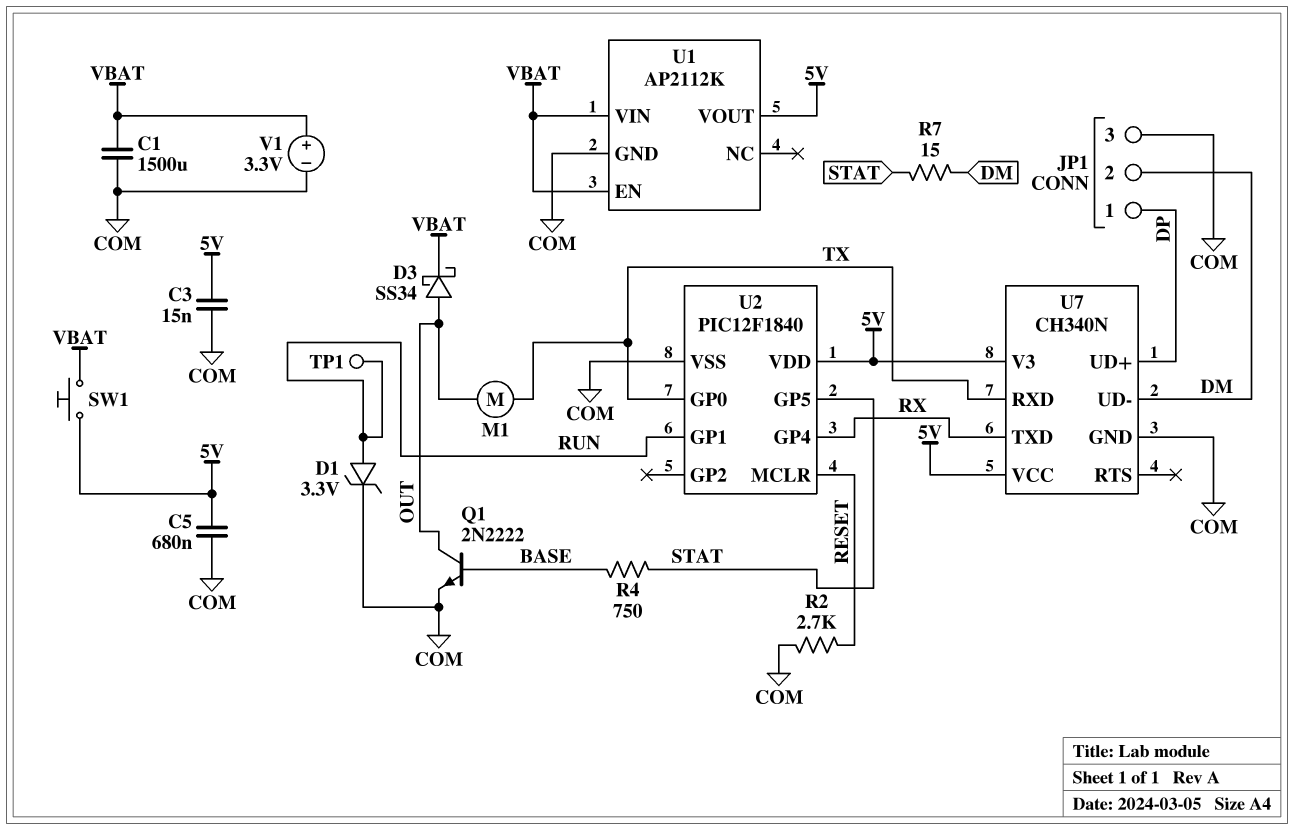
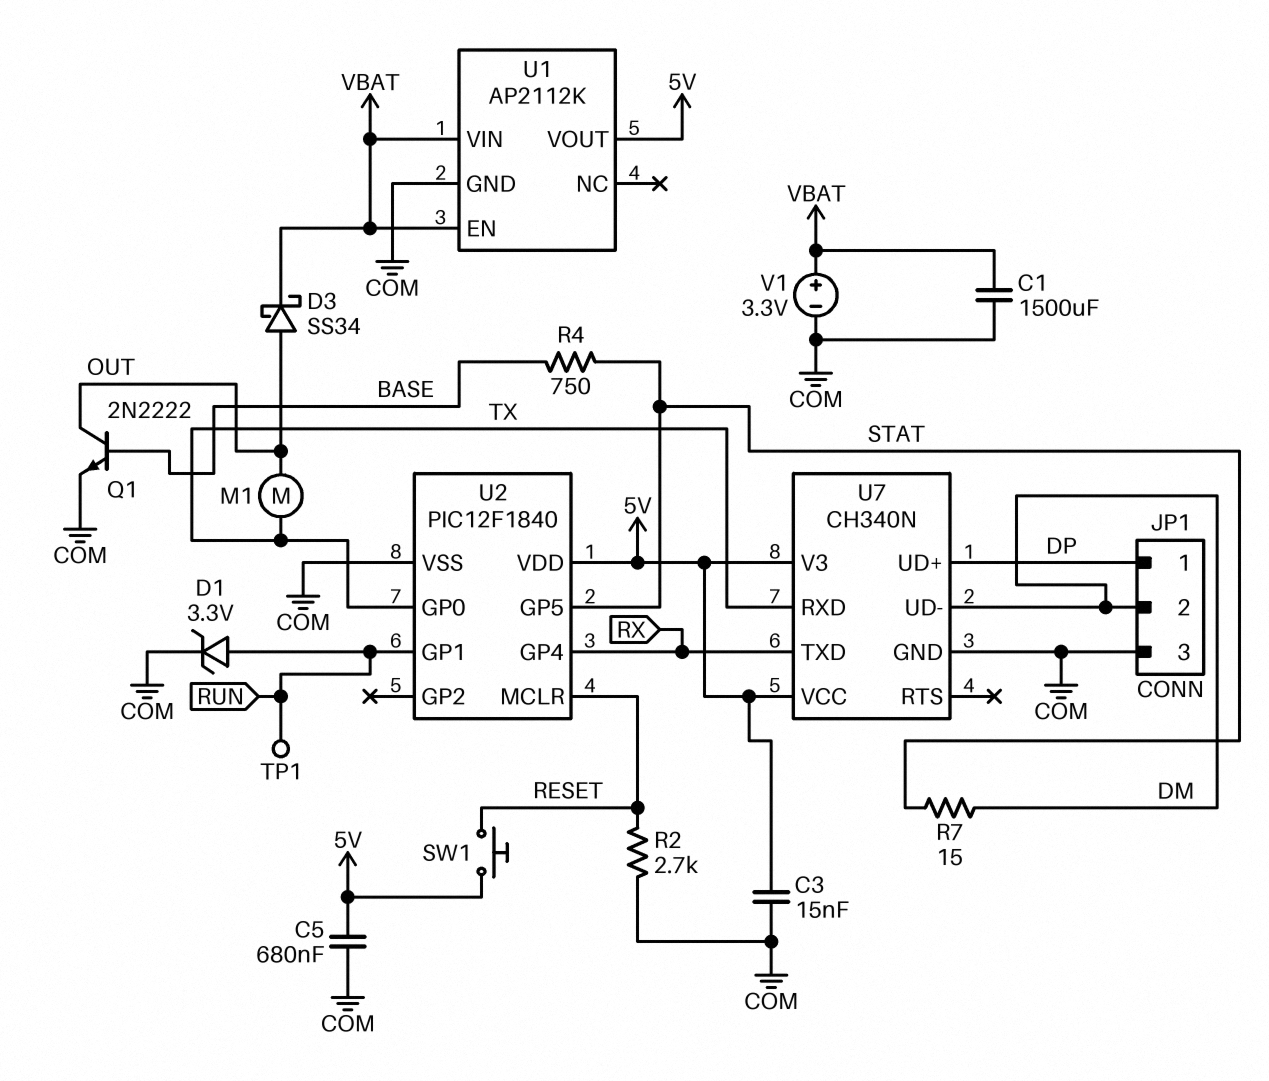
SW1: button (5V, VBAT) -> button (5V, RESET)

